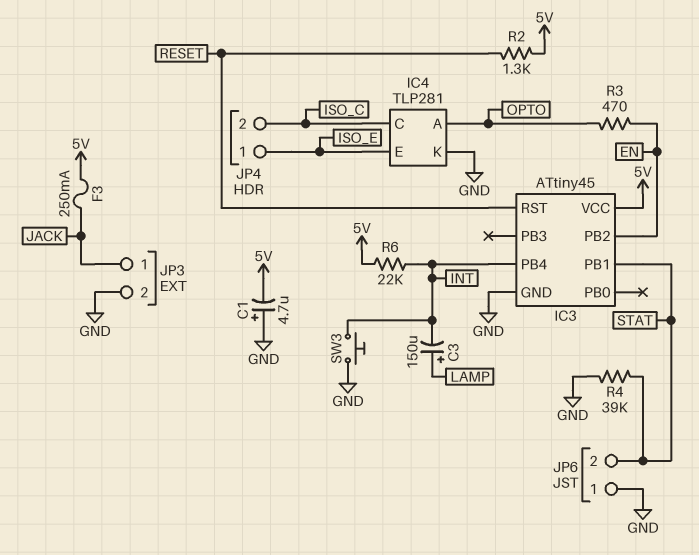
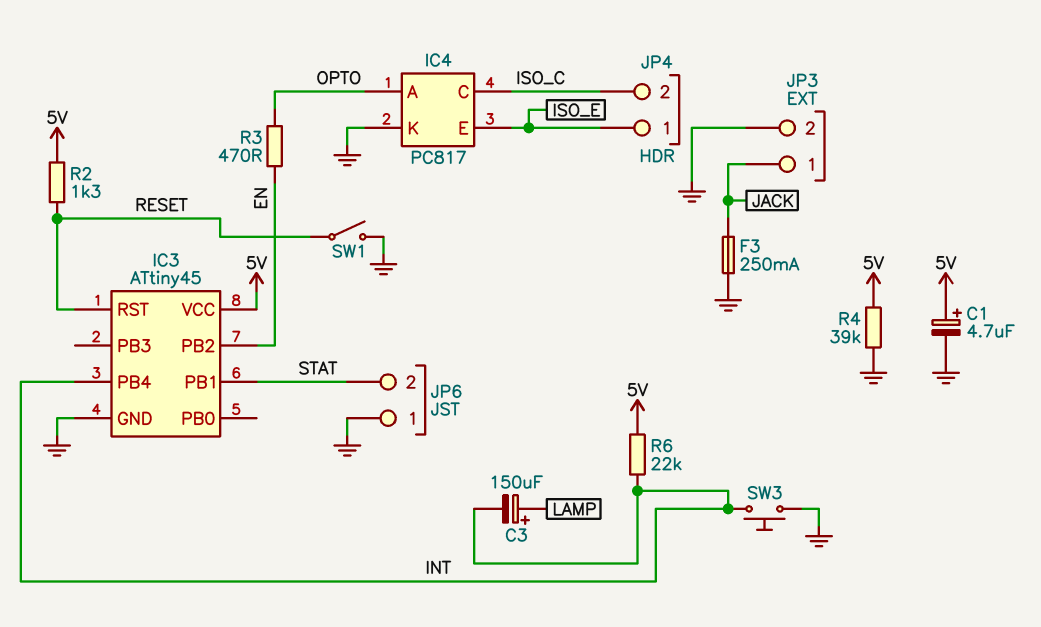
C1: 4.7uF (plus GND, minus 5V) -> 4.7uF (plus 5V, minus GND)
F3: 250mA (5V, JACK) -> 250mA (GND, JACK)
IC4: TLP281 -> PC817
R4: 39k (GND, STAT) -> 39k (5V, GND)
SW1: none -> switch (GND, RESET)

